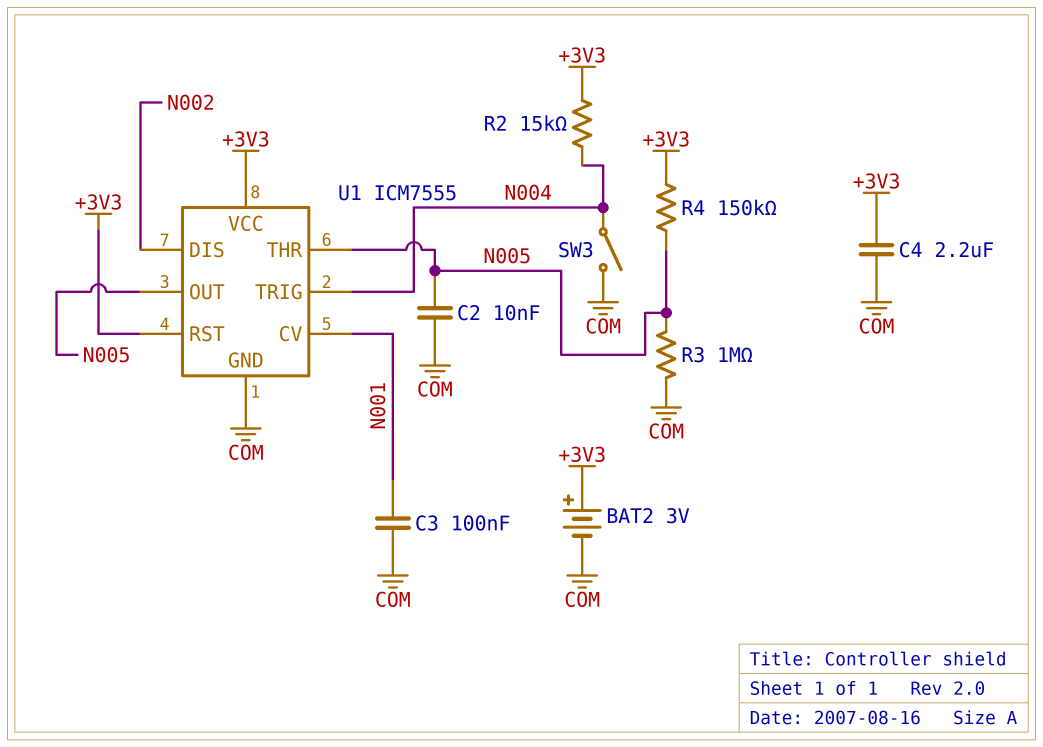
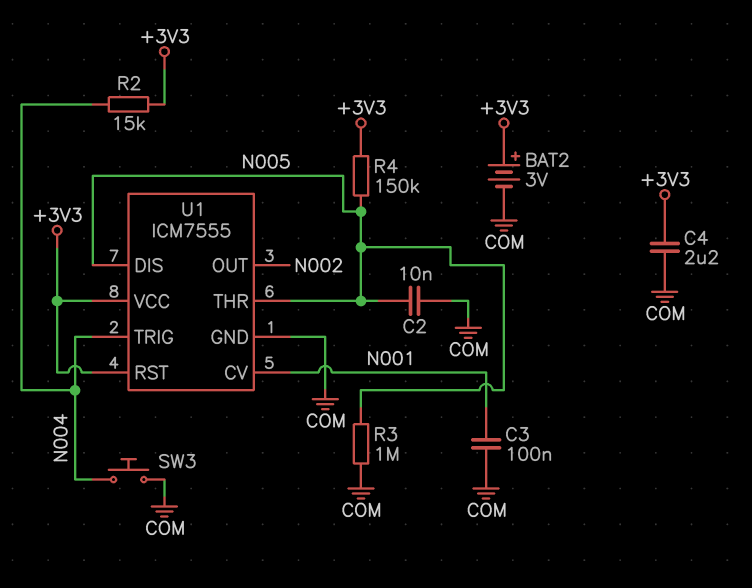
SW3: switch (COM, N004) -> button (COM, N004)
U1 pin DIS: N002 -> N005
U1 pin OUT: N005 -> N002

